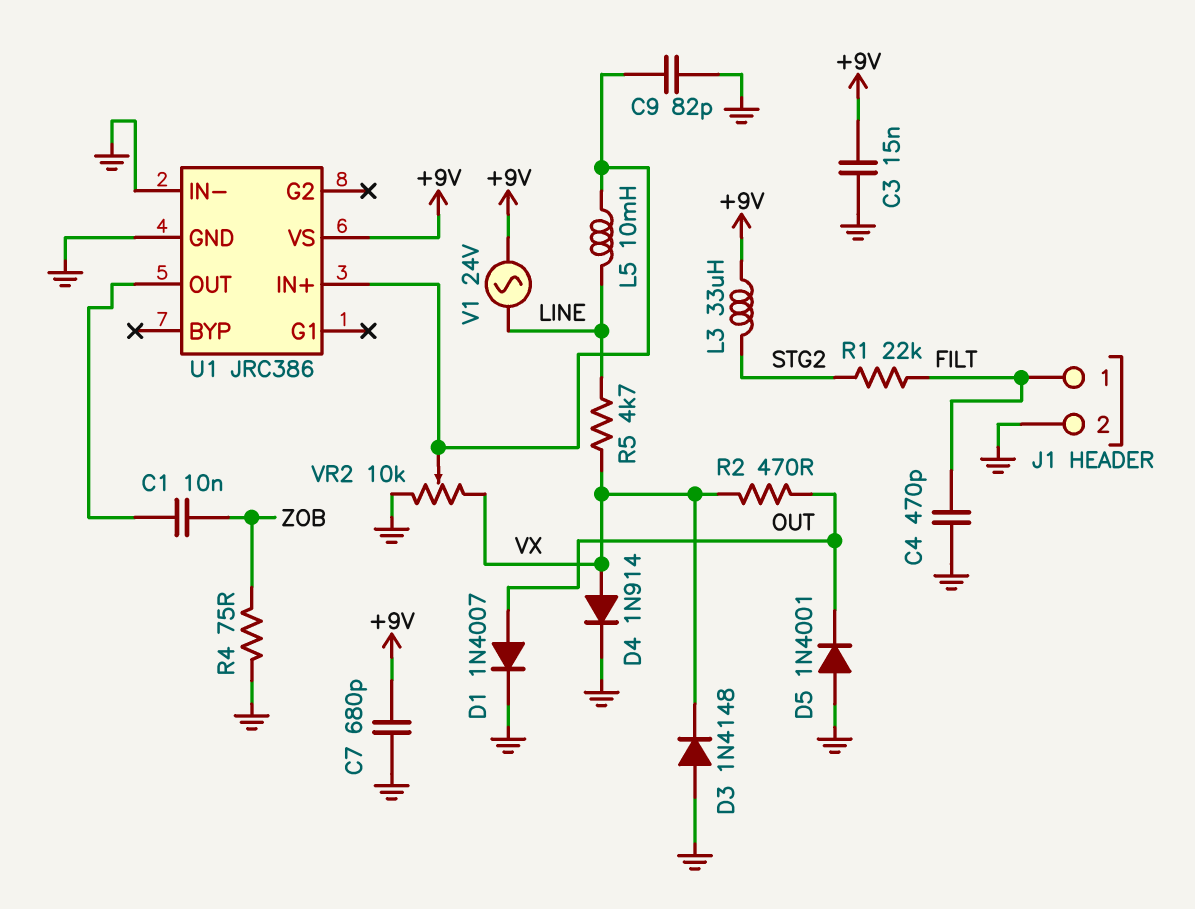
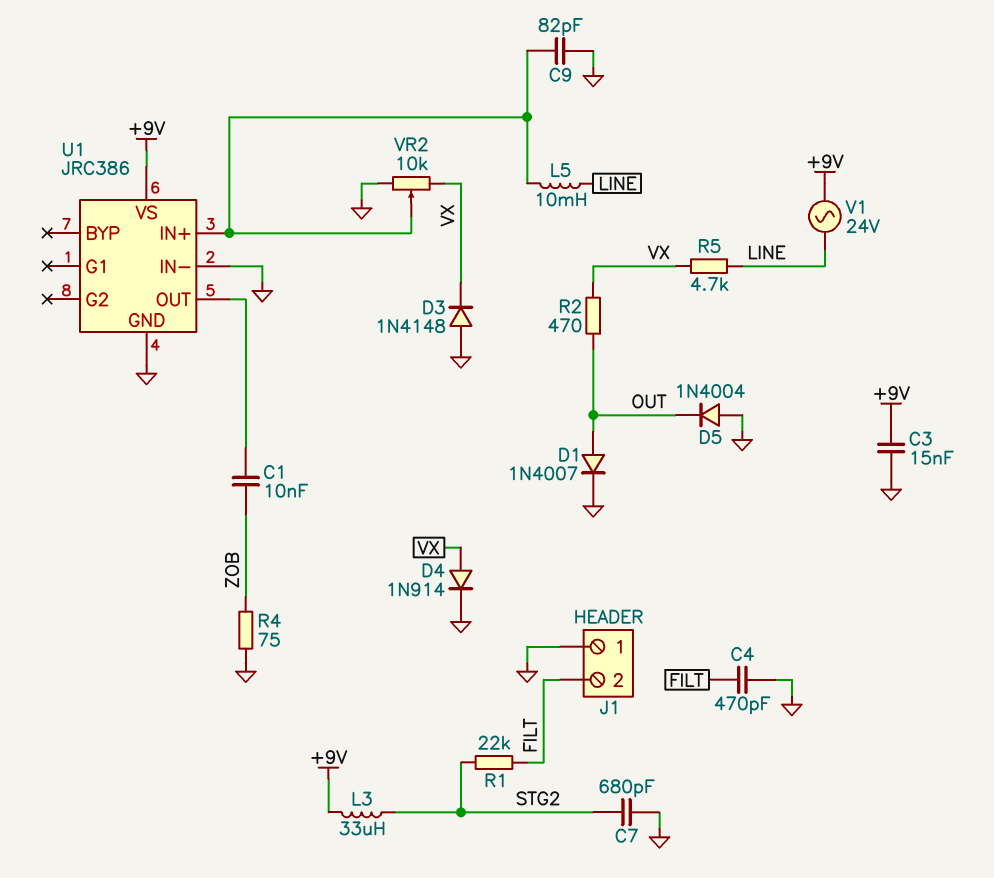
C7: 680pF (+9V, GND) -> 680pF (GND, STG2)
D5: diode 1N4001 (A GND, K OUT) -> diode 1N4004 (A GND, K OUT)
J1 pin 1: FILT -> GND
J1 pin 2: GND -> FILT

